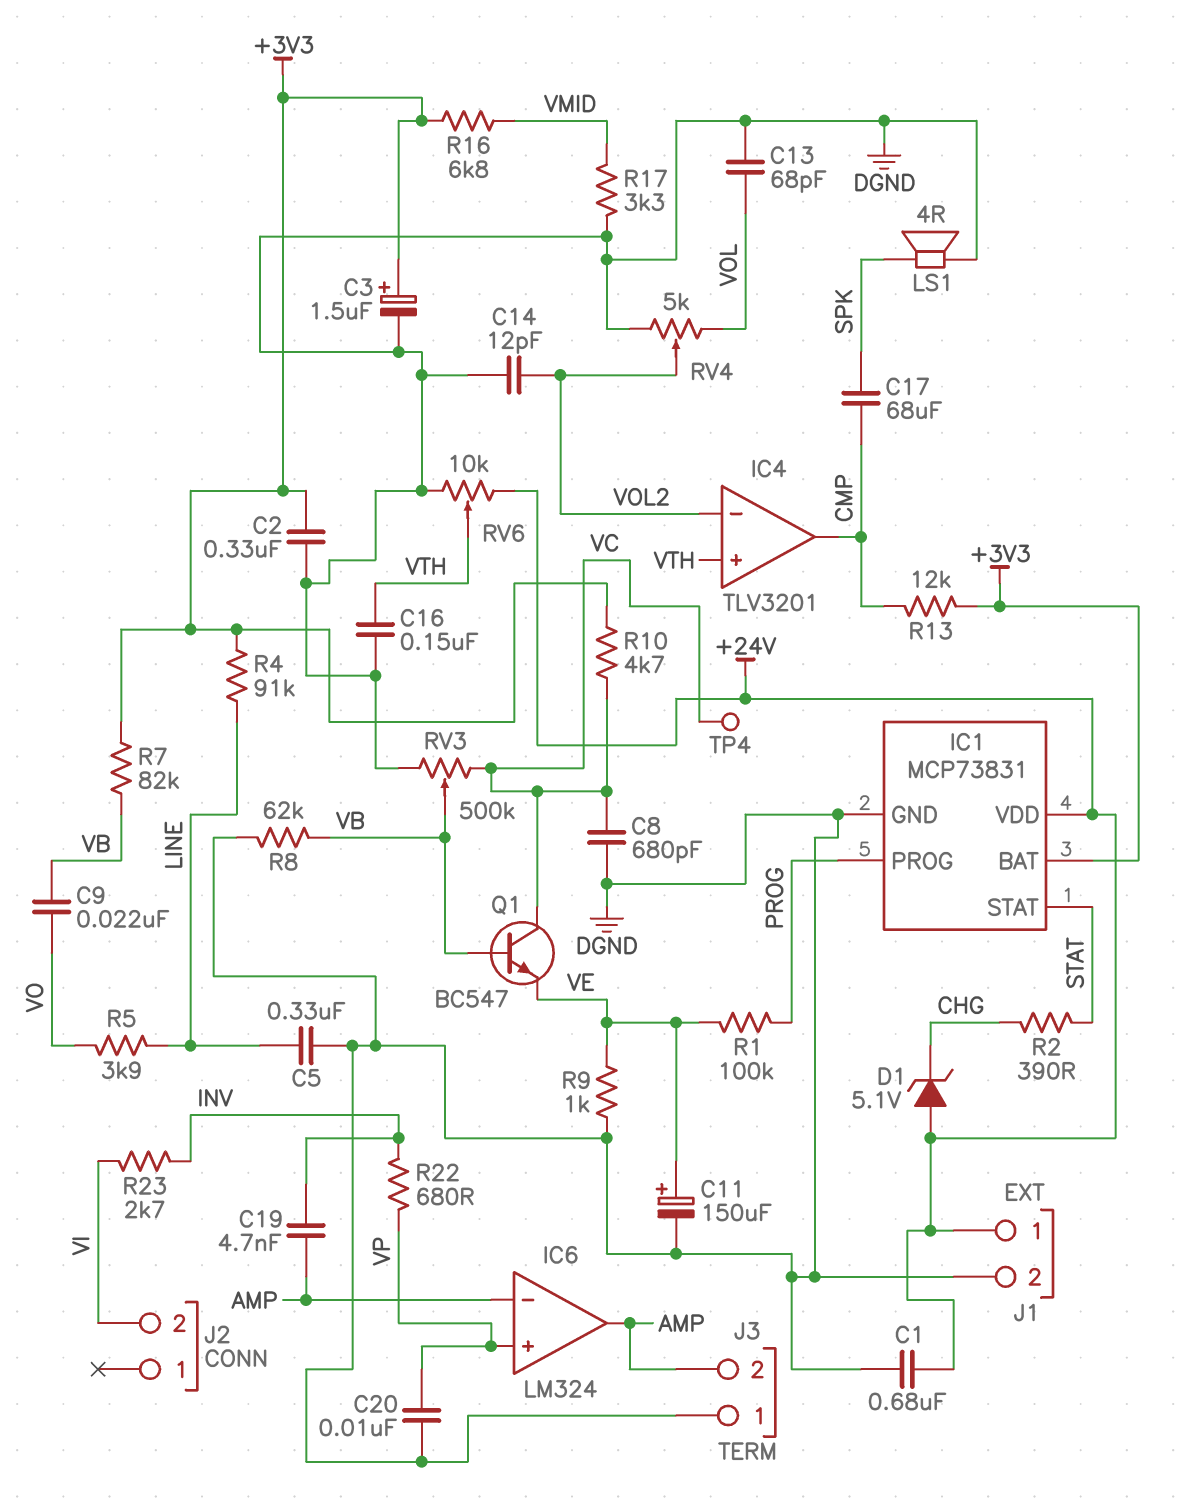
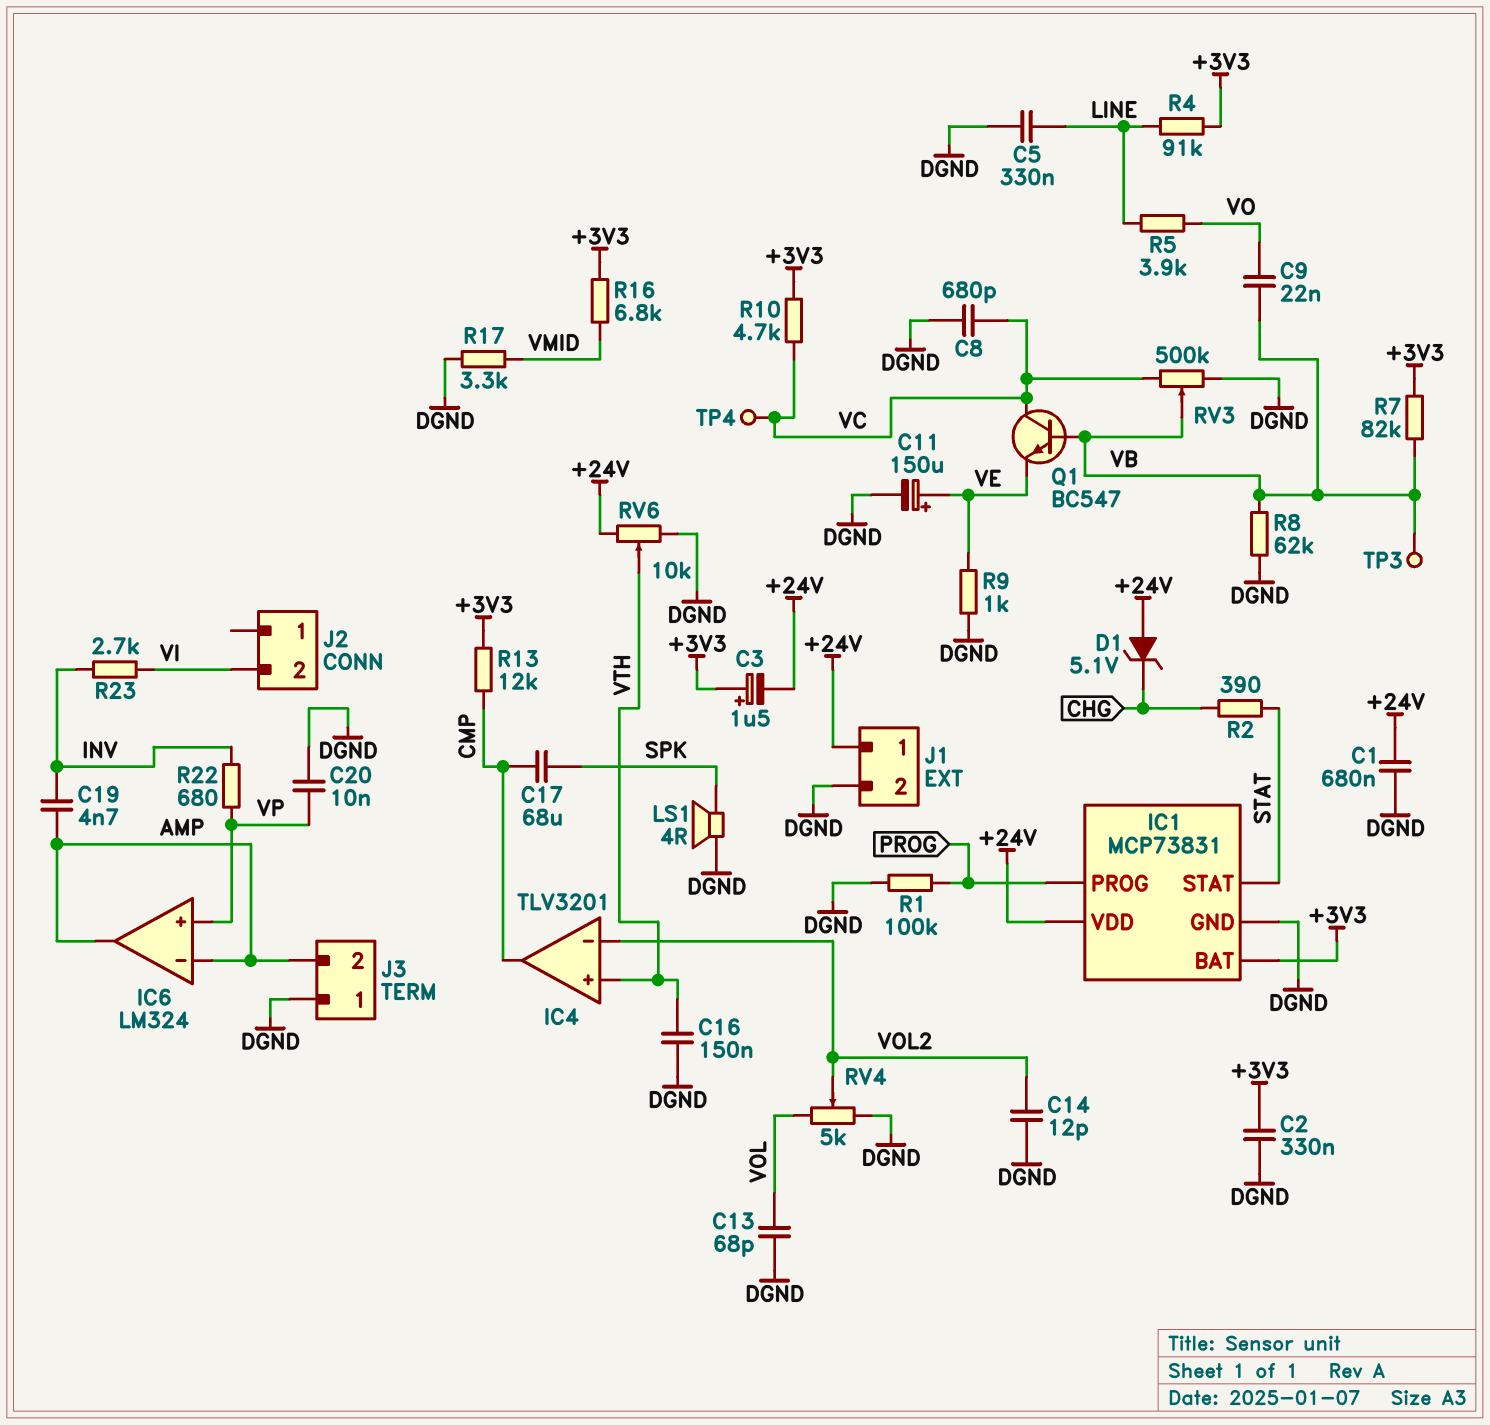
C3: 1.5uF (plus +3V3, minus DGND) -> 1.5uF (plus +3V3, minus +24V)
R1: 100k (PROG, VE) -> 100k (DGND, PROG)
TP3: none -> test point (VB)

